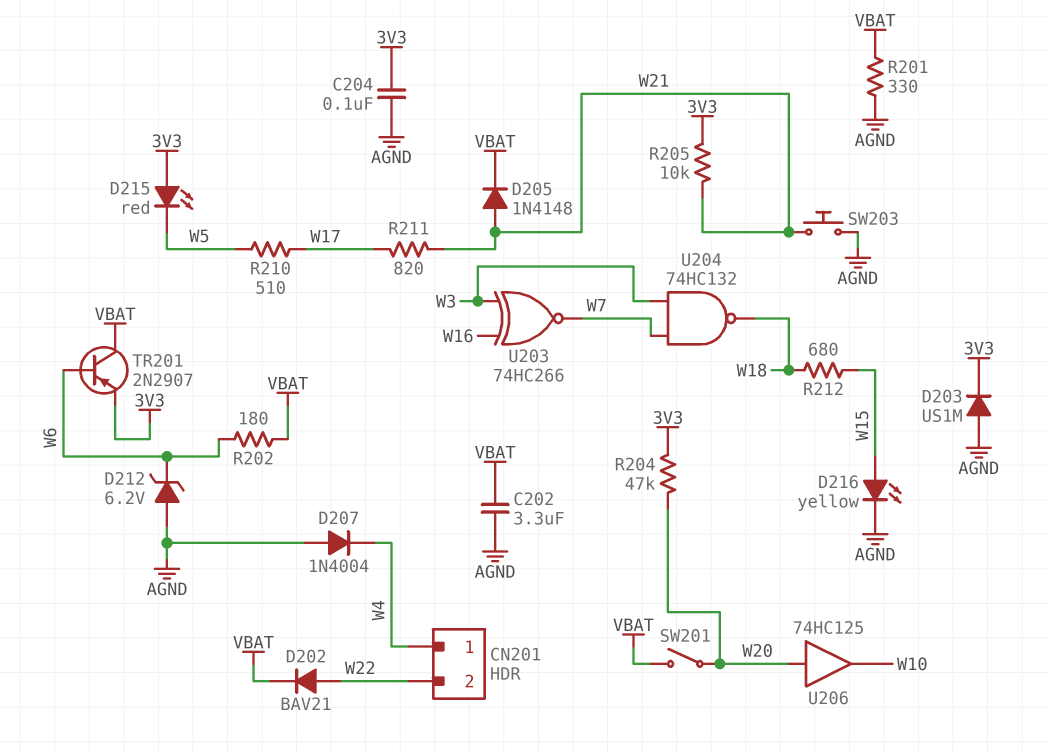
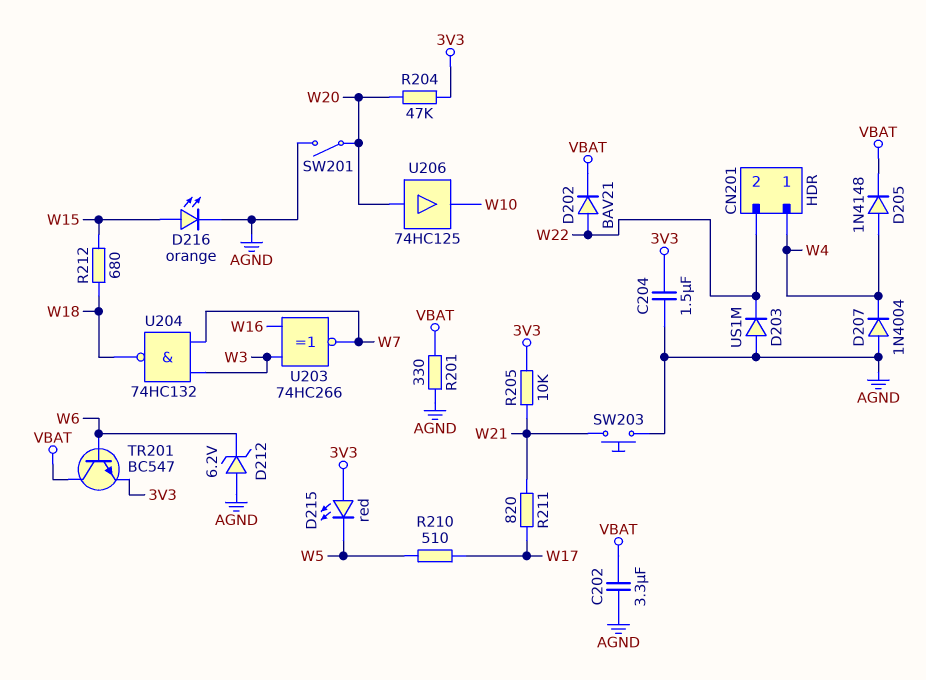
C204: 100nF (3V3, AGND) -> 1.5uF (3V3, AGND)
D203: diode US1M (A AGND, K 3V3) -> diode US1M (A AGND, K W22)
D205: diode 1N4148 (A W21, K VBAT) -> diode 1N4148 (A W4, K VBAT)
D216: LED yellow (A W15, K AGND) -> LED orange (A W15, K AGND)
R202: 180 (VBAT, W6) -> none
SW201: switch (VBAT, W20) -> switch (AGND, W20)
TR201: PNP 2N2907 (B W6, C VBAT, E 3V3) -> NPN BC547 (B W6, C VBAT, E 3V3)

